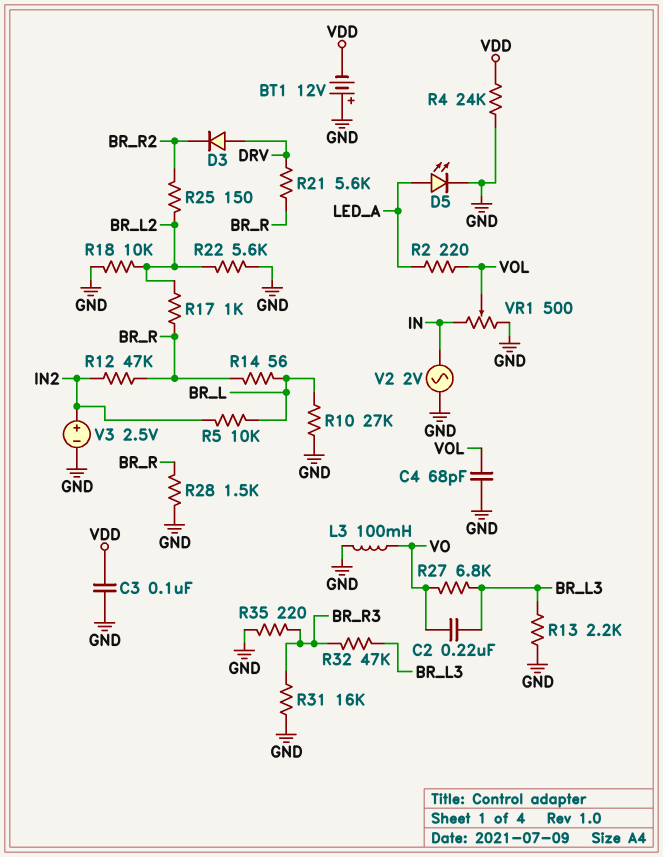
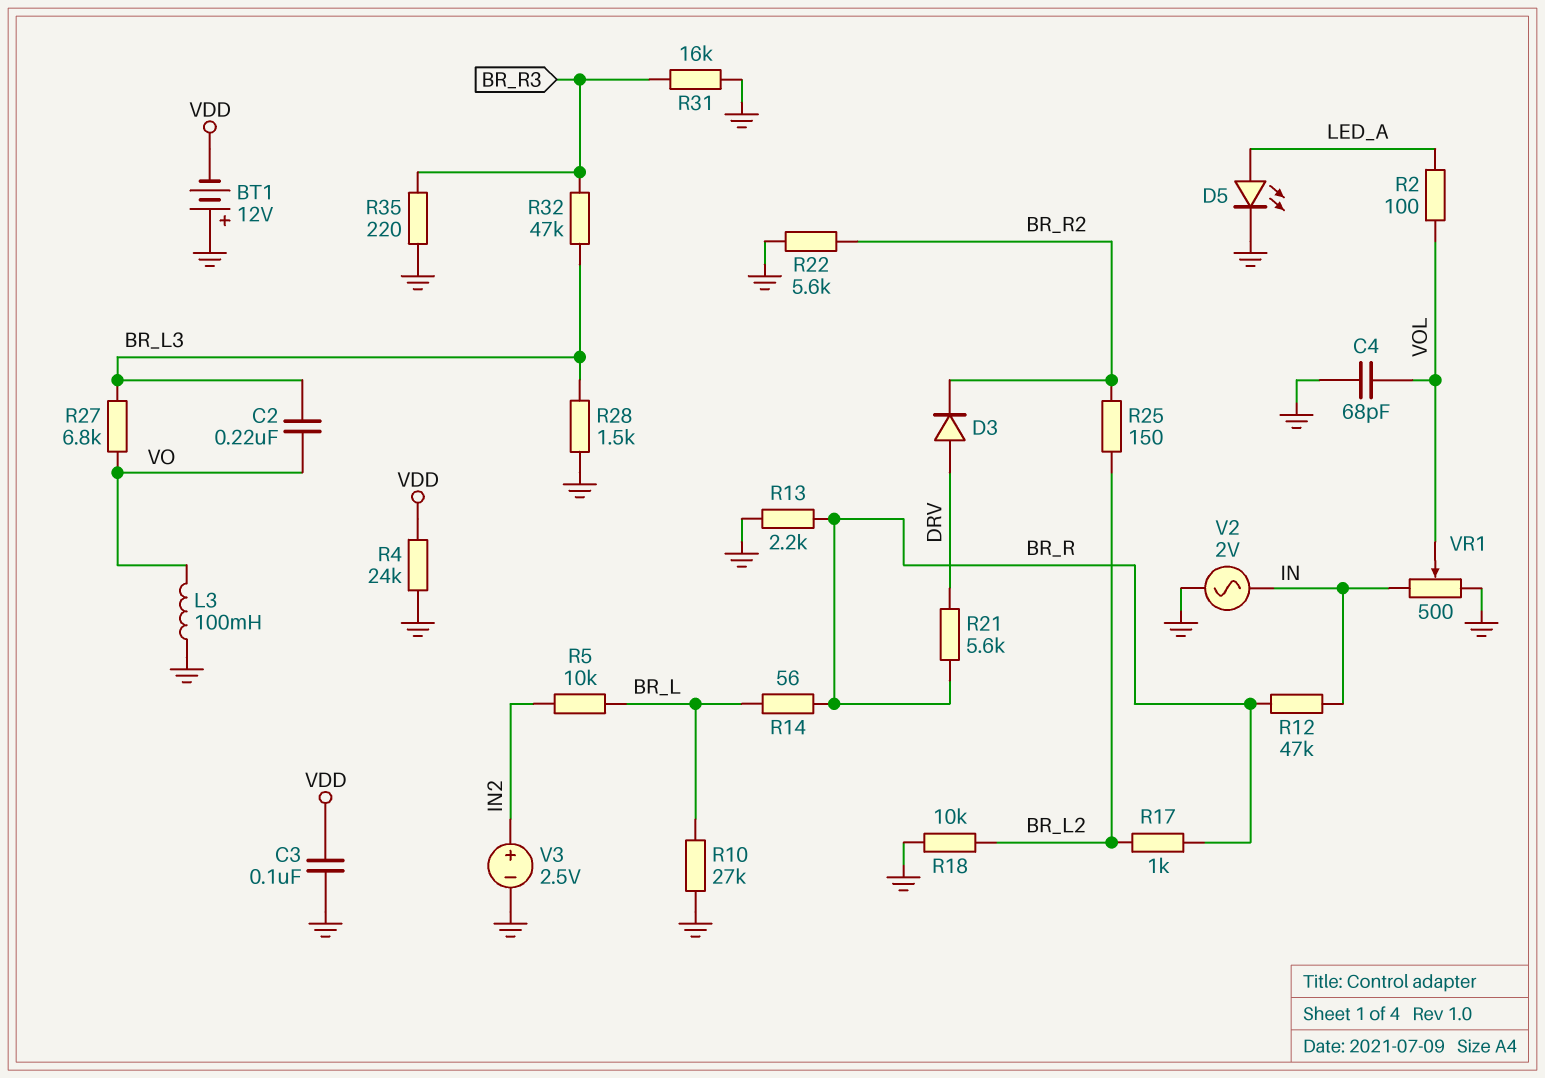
R2: 220 (LED_A, VOL) -> 100 (LED_A, VOL)
R12: 47k (BR_R, IN2) -> 47k (BR_R, IN)
R13: 2.2k (BR_L3, GND) -> 2.2k (BR_R, GND)
R22: 5.6k (BR_L2, GND) -> 5.6k (BR_R2, GND)
R28: 1.5k (BR_R, GND) -> 1.5k (BR_L3, GND)

